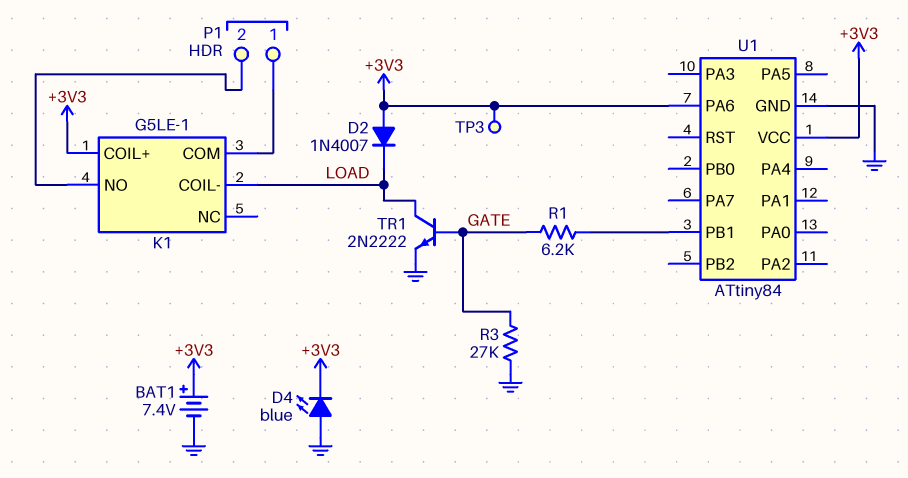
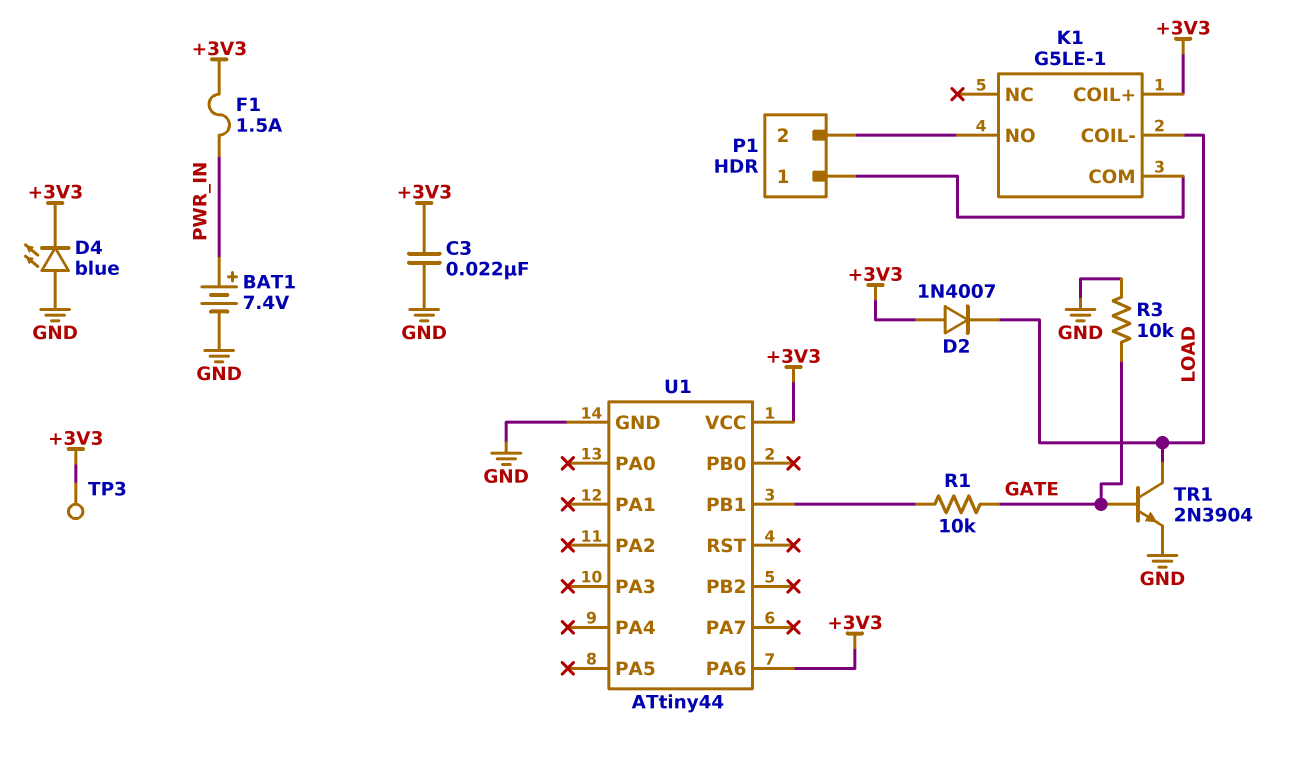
BAT1: 7.4V (plus +3V3, minus GND) -> 7.4V (plus PWR_IN, minus GND)
C3: none -> 22nF (+3V3, GND)
F1: none -> 1.5A (+3V3, PWR_IN)
R1: 6.2k (GATE, U1/PB1) -> 10k (GATE, U1/PB1)
R3: 27k (GATE, GND) -> 10k (GATE, GND)
TR1: NPN 2N2222 (B GATE, C LOAD, E GND) -> NPN 2N3904 (B GATE, C LOAD, E GND)
U1: ATtiny84 -> ATtiny44

